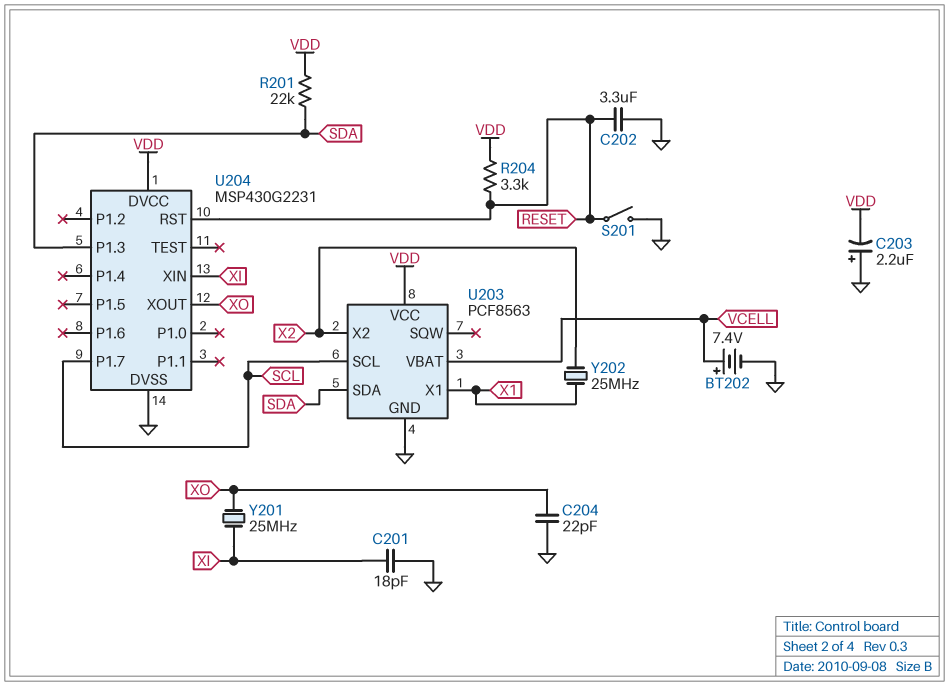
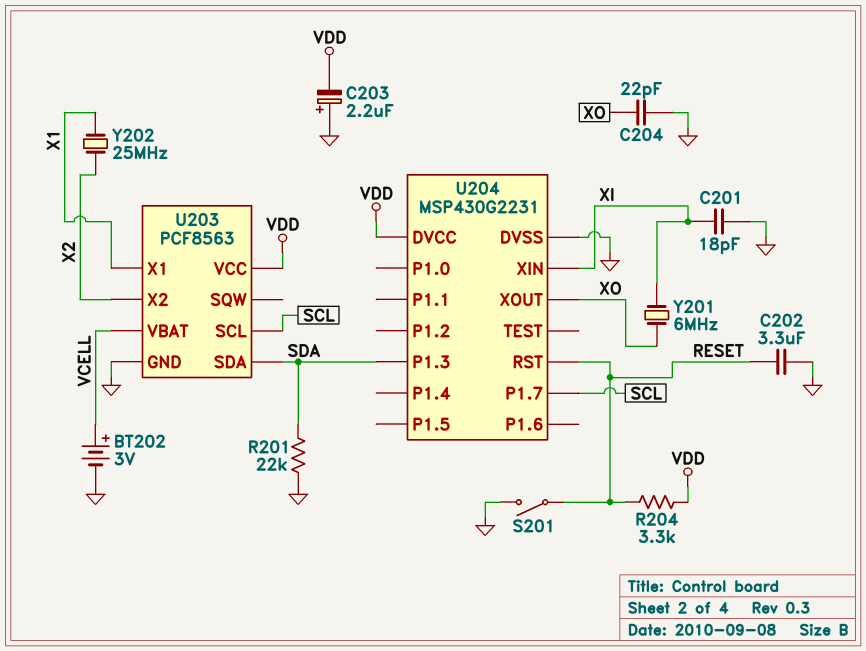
BT202: 7.4V (plus VCELL, minus GND) -> 3V (plus VCELL, minus GND)
R201: 22k (SDA, VDD) -> 22k (GND, SDA)
Y201: 25MHz (XI, XO) -> 6MHz (XI, XO)

